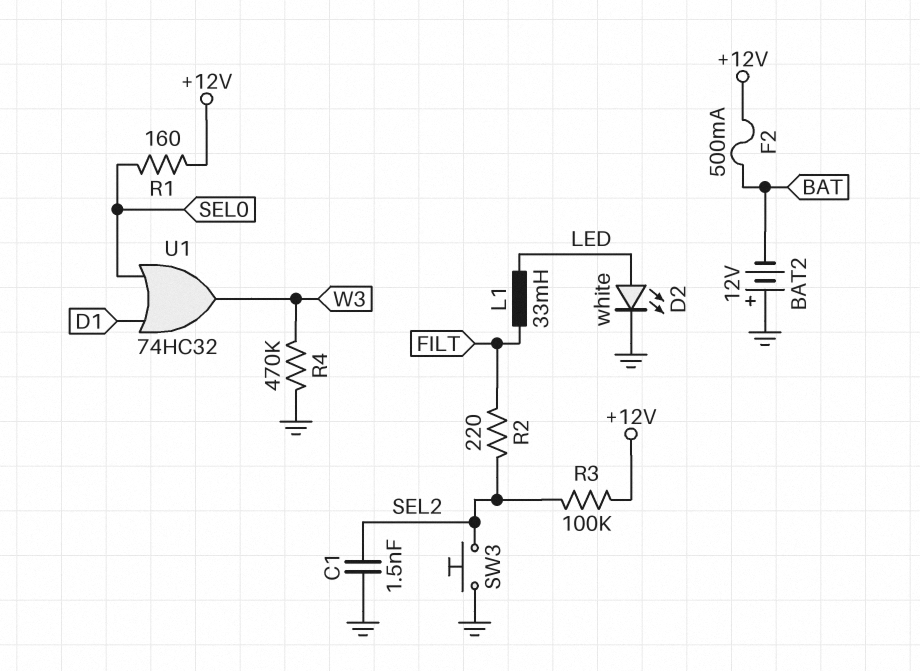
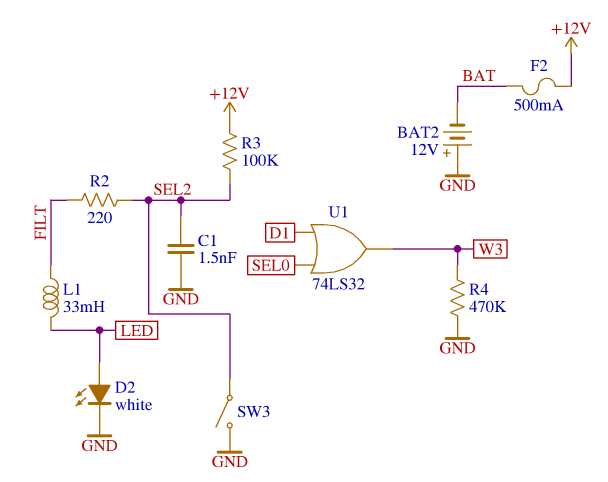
R1: 160 (+12V, SEL0) -> none
SW3: button (GND, SEL2) -> switch (GND, SEL2)
U1: OR 74HC32 (in D1, in SEL0, out W3) -> OR 74LS32 (in D1, in SEL0, out W3)

